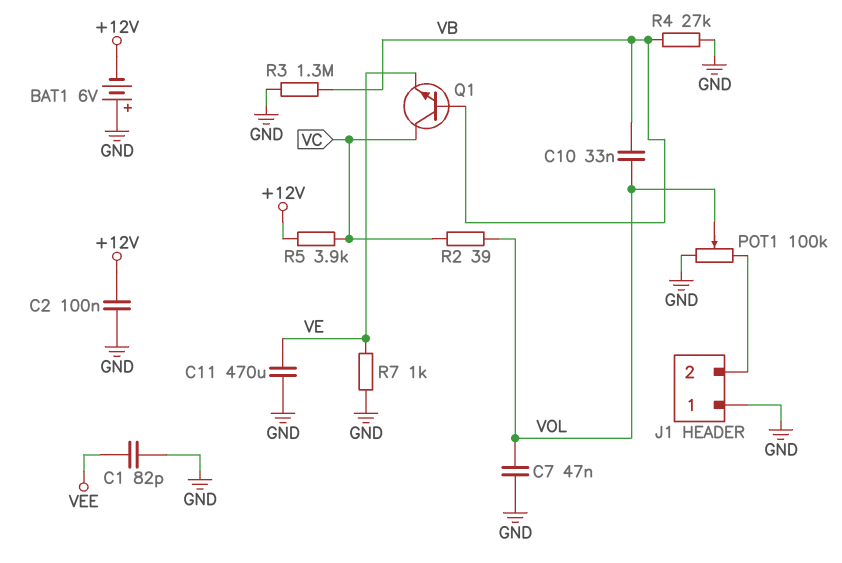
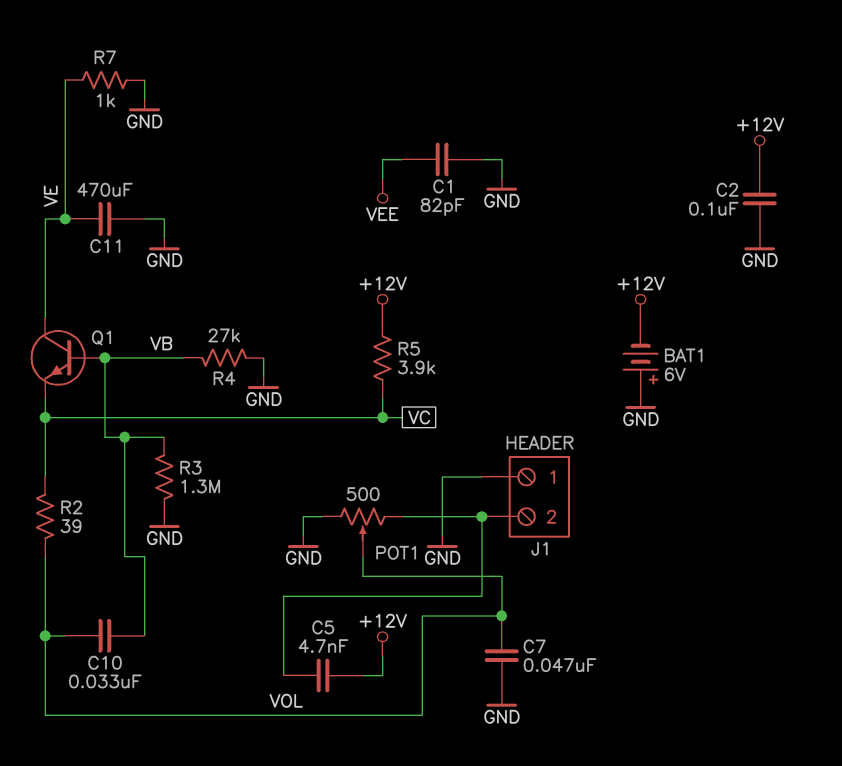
C5: none -> 4.7nF (+12V, J1/2)
POT1: 100k (GND, J1/2, wiper VOL) -> 500 (GND, J1/2, wiper VOL)
Q1: NPN (B VB, C VC, E VE) -> NPN (B VB, C VE, E VC)

